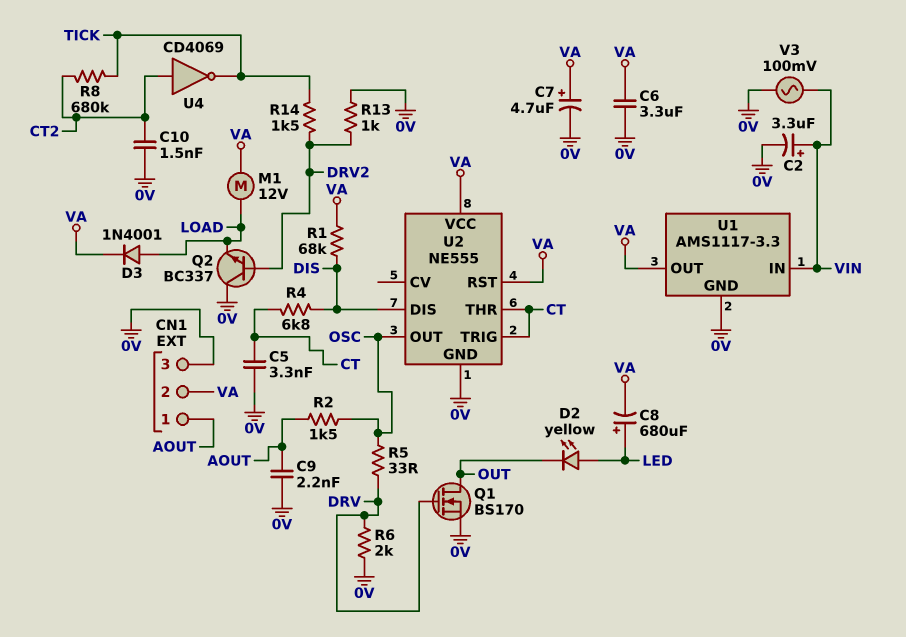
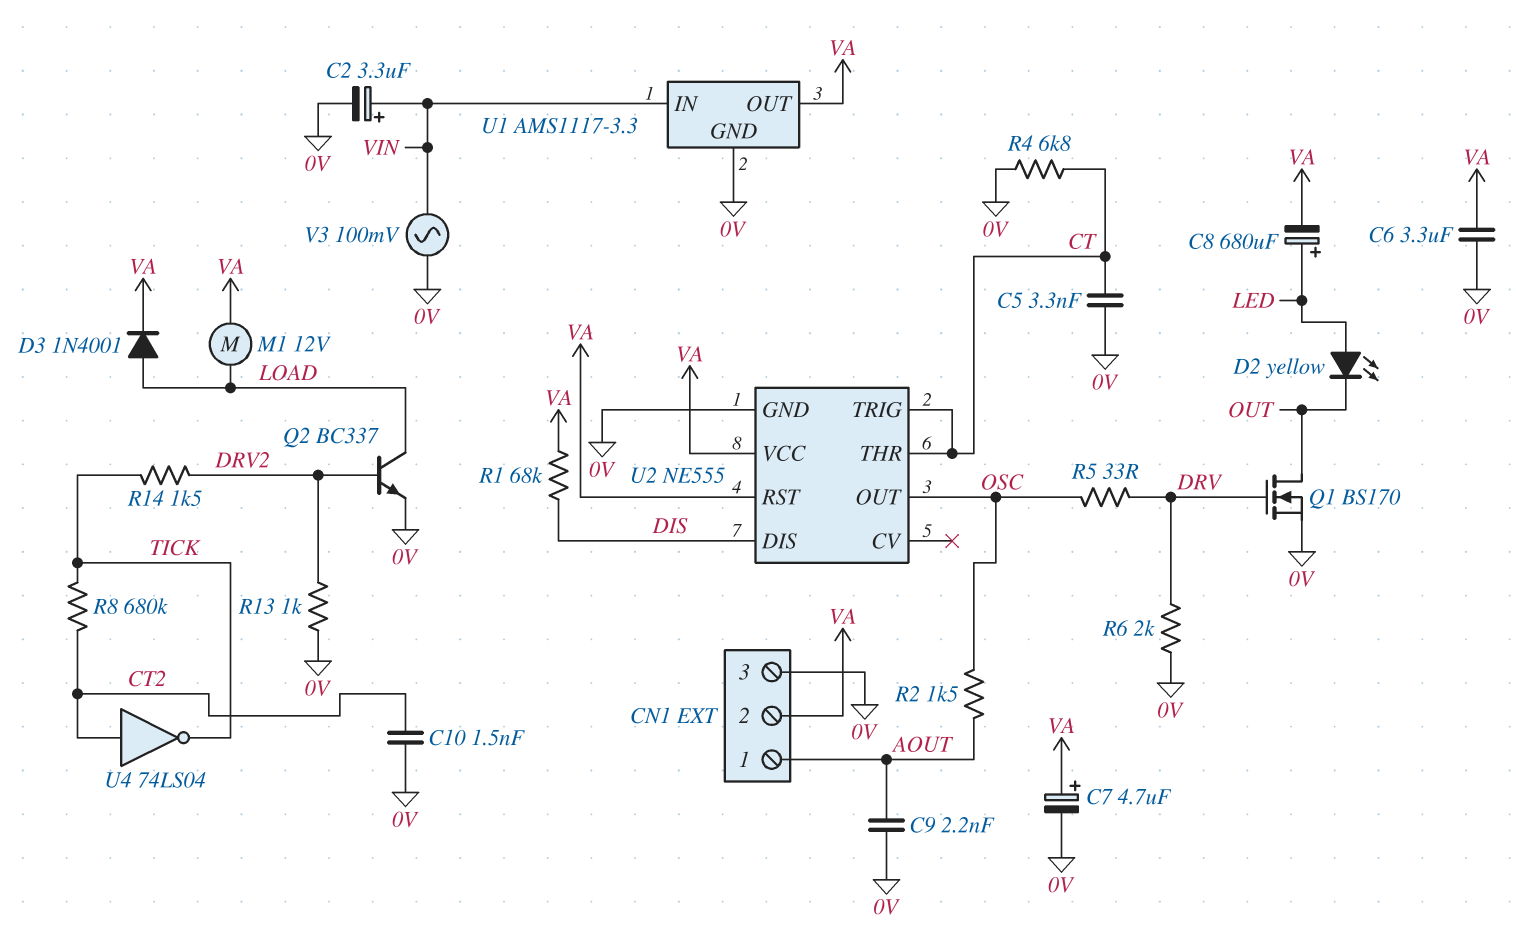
Q2: NPN BC337 (B DRV2, C 0V, E LOAD) -> NPN BC337 (B DRV2, C LOAD, E 0V)
R4: 6.8k (CT, DIS) -> 6.8k (0V, CT)
U4: NOT CD4069 (in CT2, out TICK) -> NOT 74LS04 (in CT2, out TICK)

